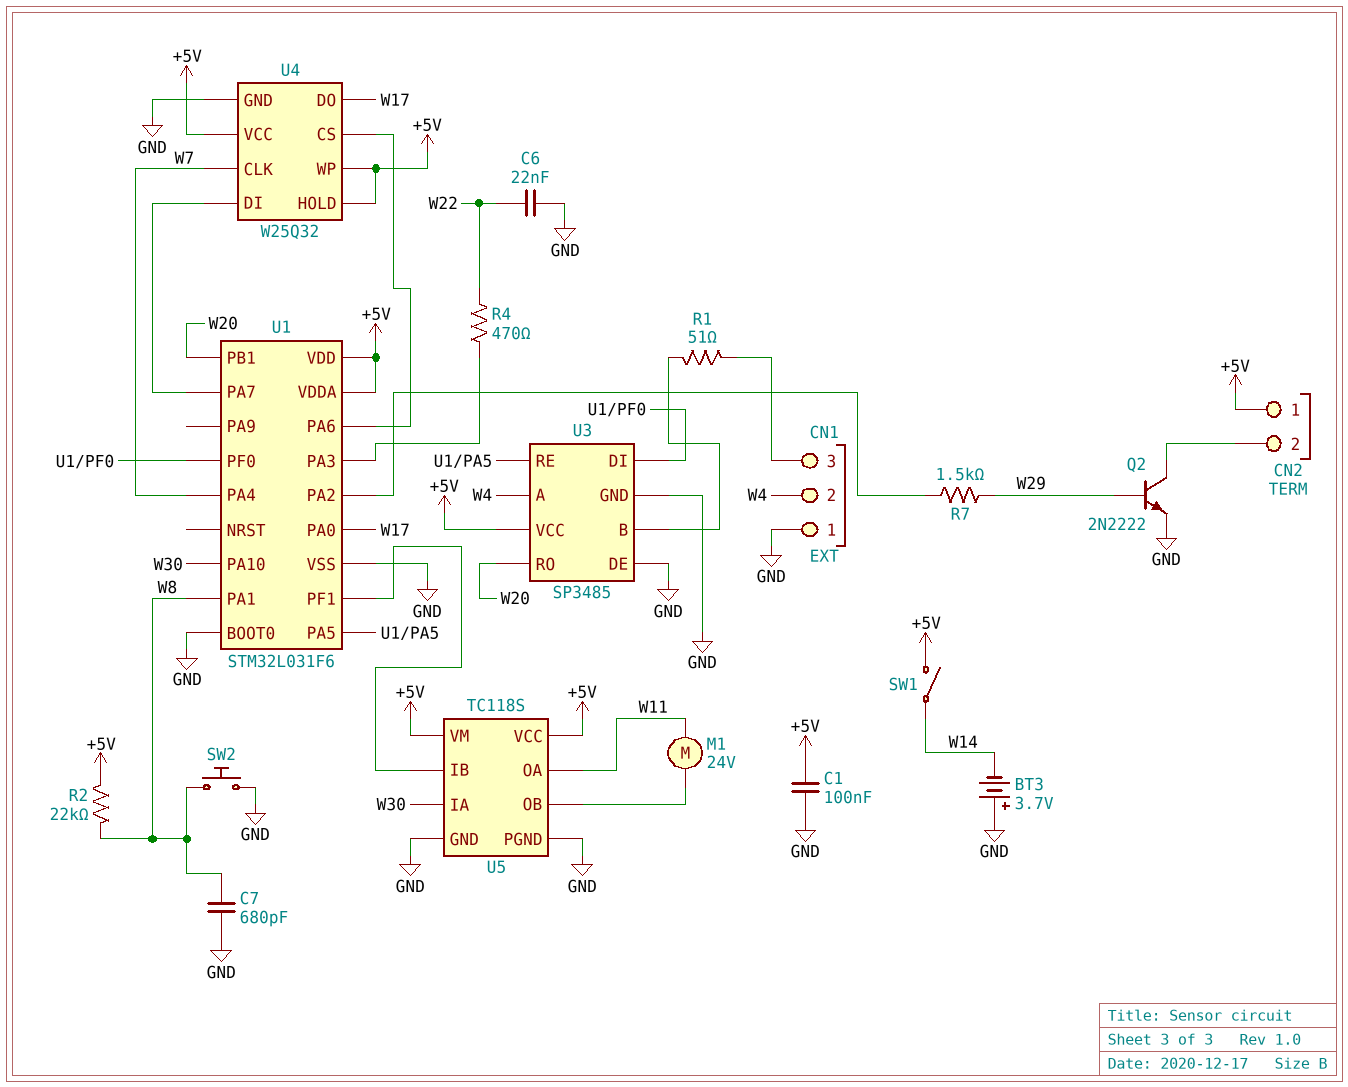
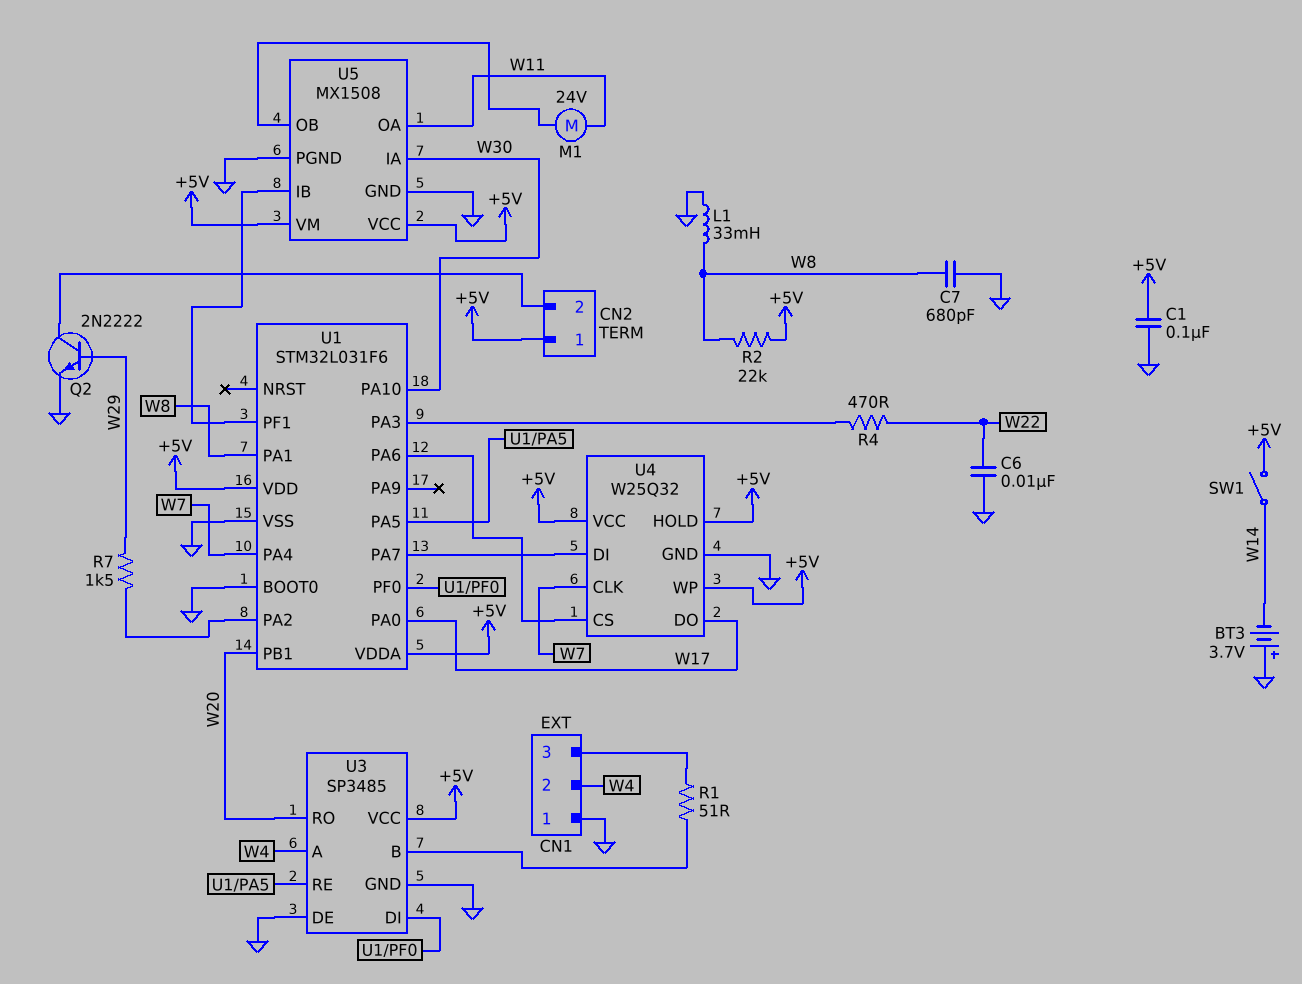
C6: 22nF (GND, W22) -> 10nF (GND, W22)
L1: none -> 33mH (GND, W8)
SW2: button (GND, W8) -> none
U5: TC118S -> MX1508

